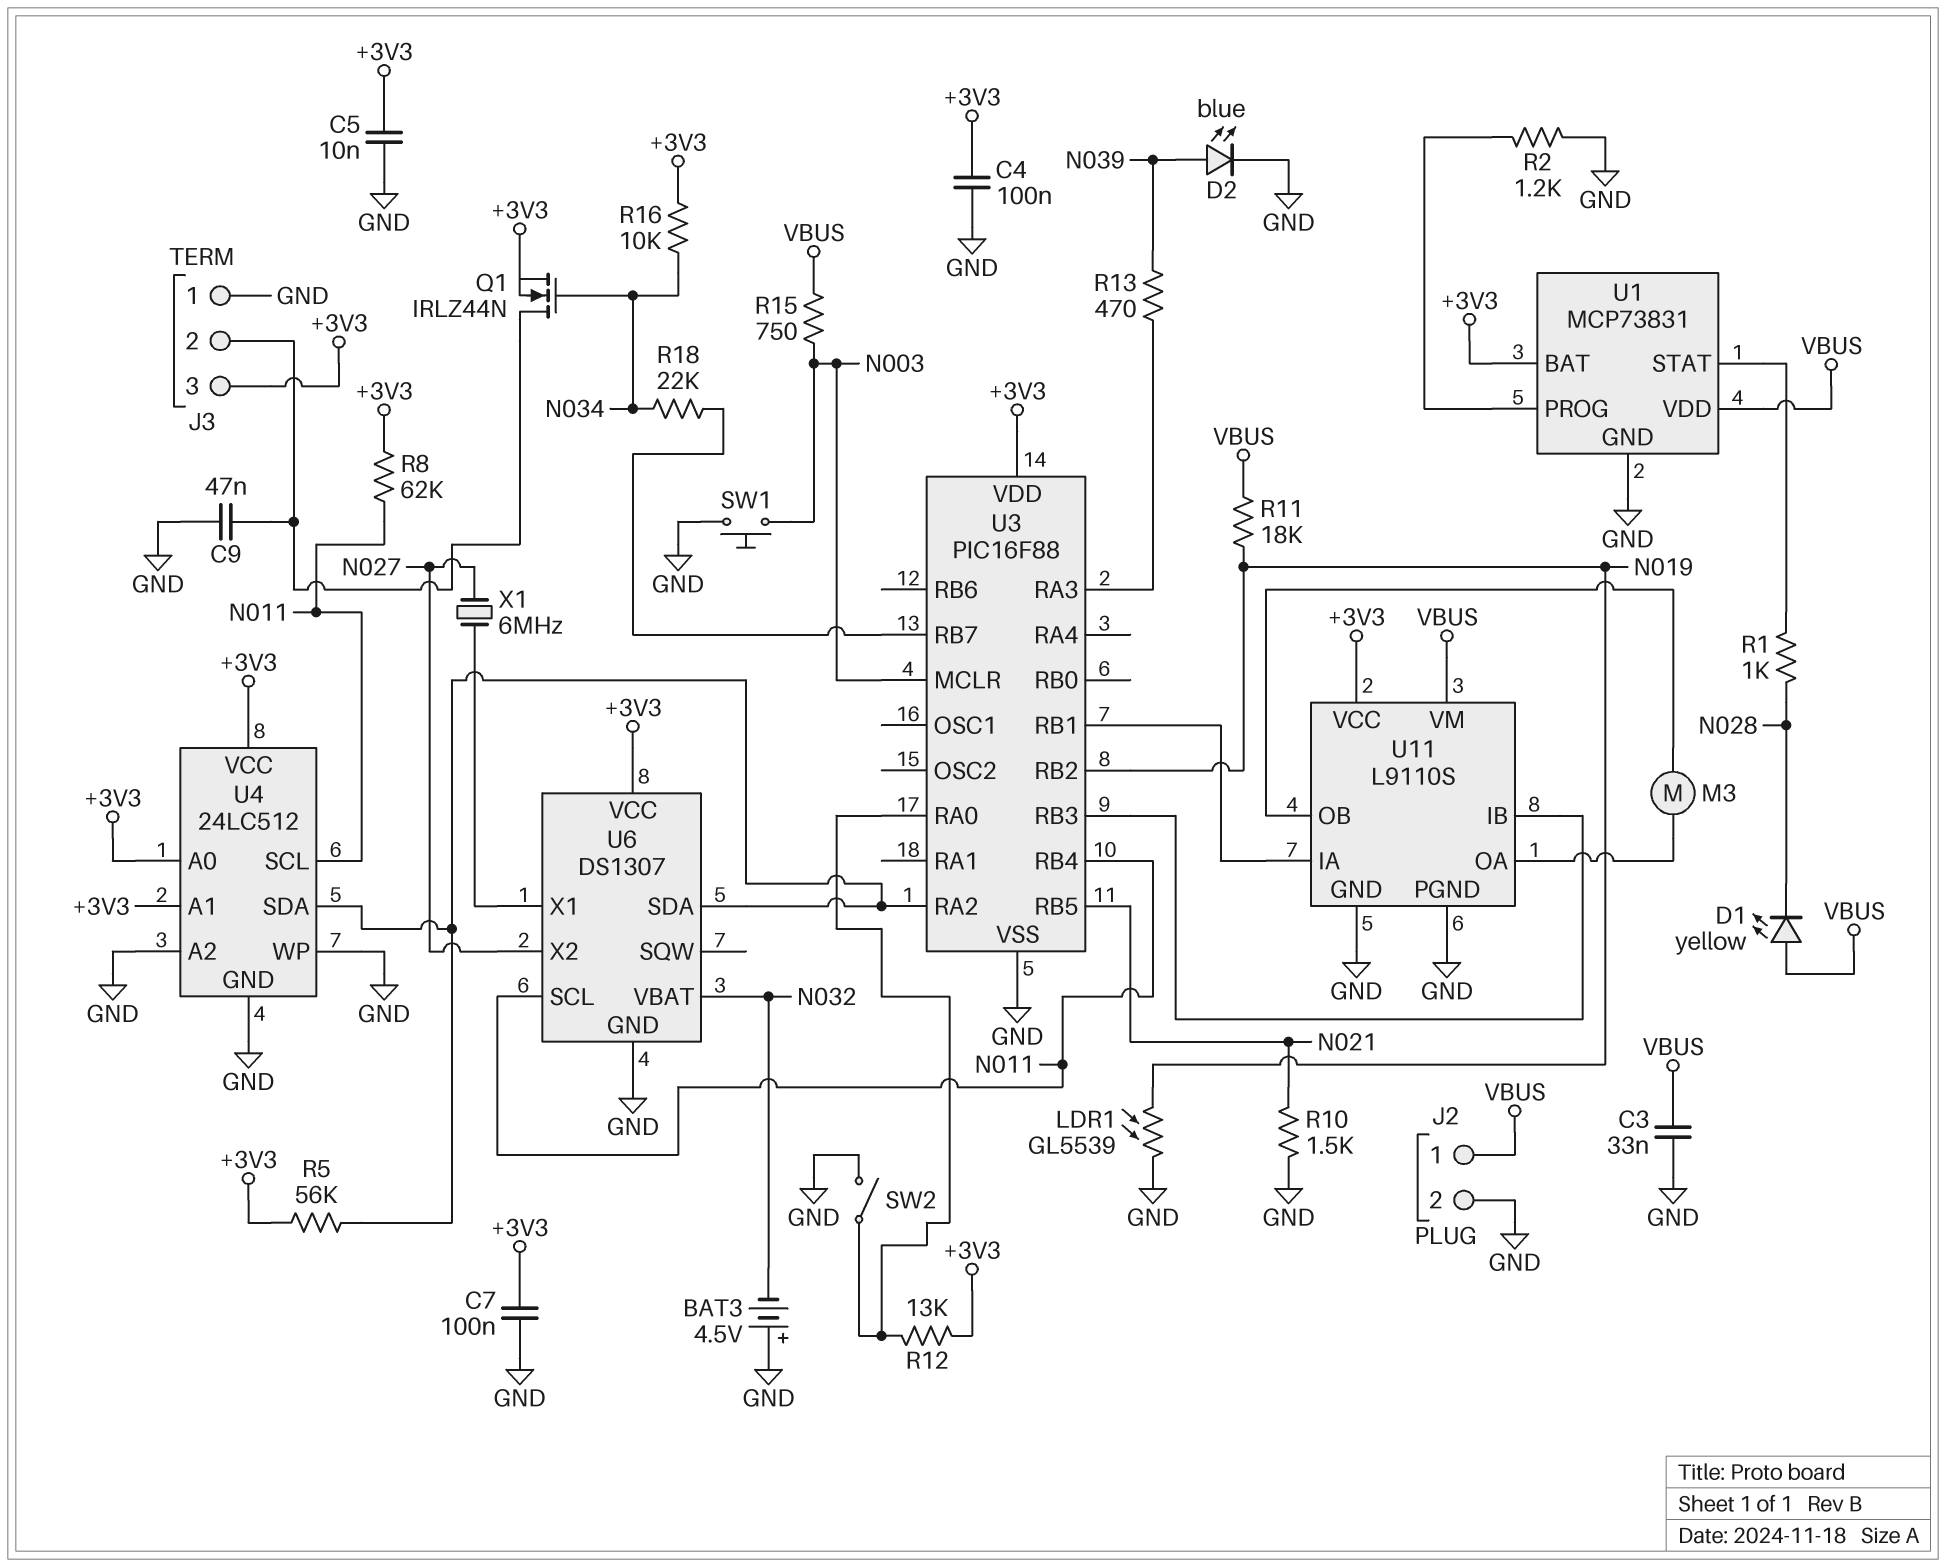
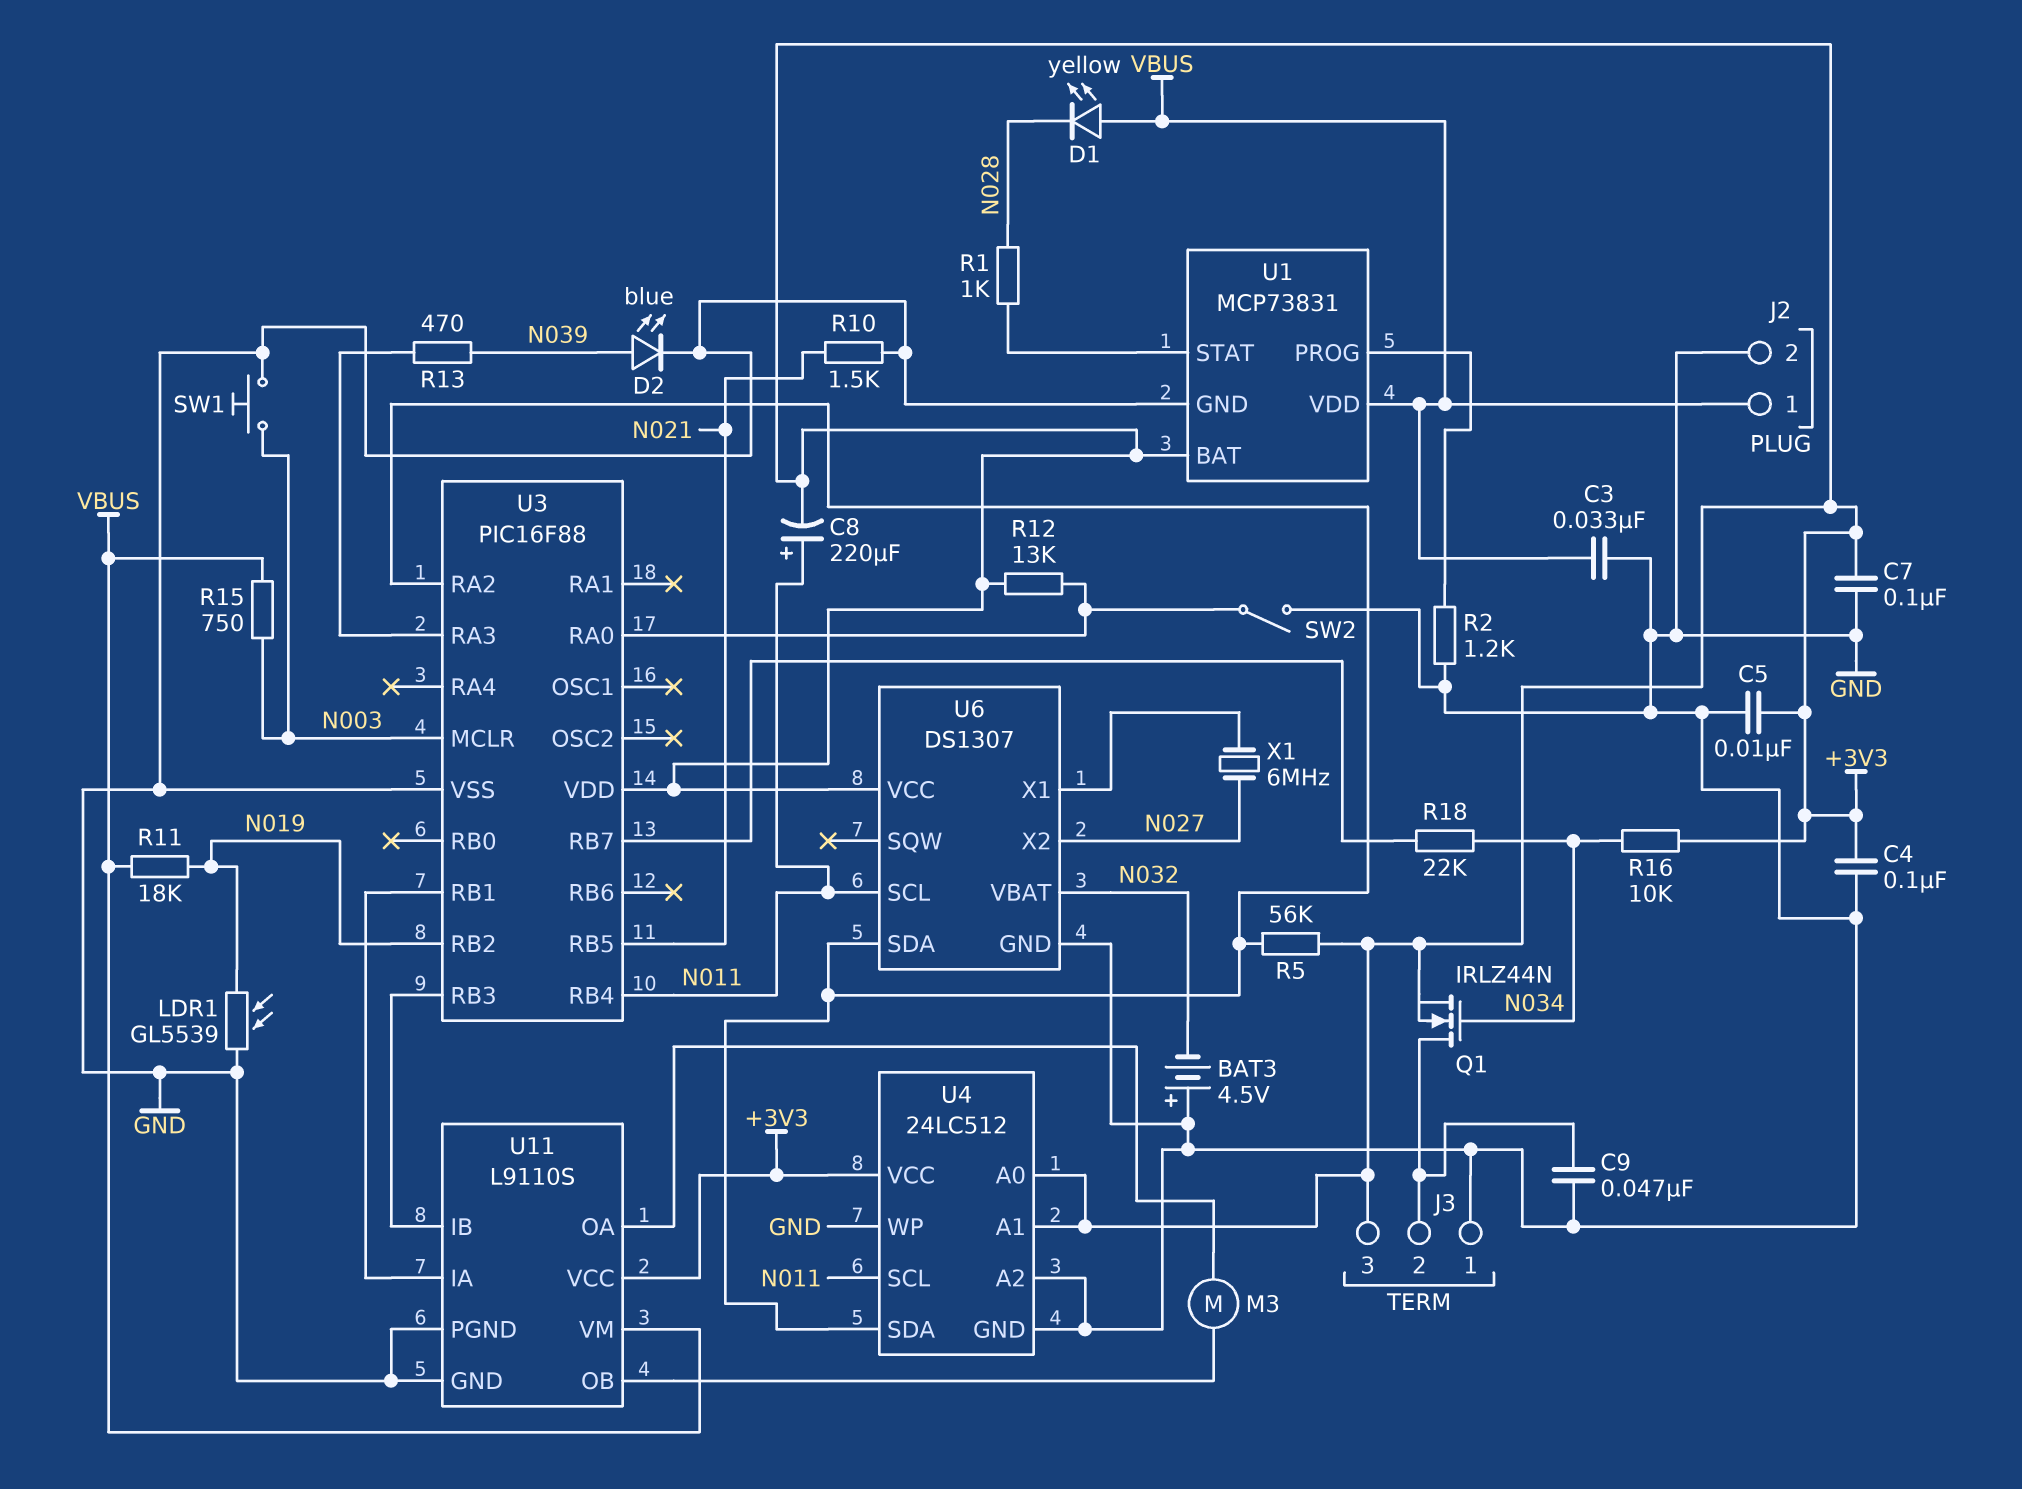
C8: none -> 220uF (plus N011, minus +3V3)
R8: 62k (+3V3, N011) -> none

